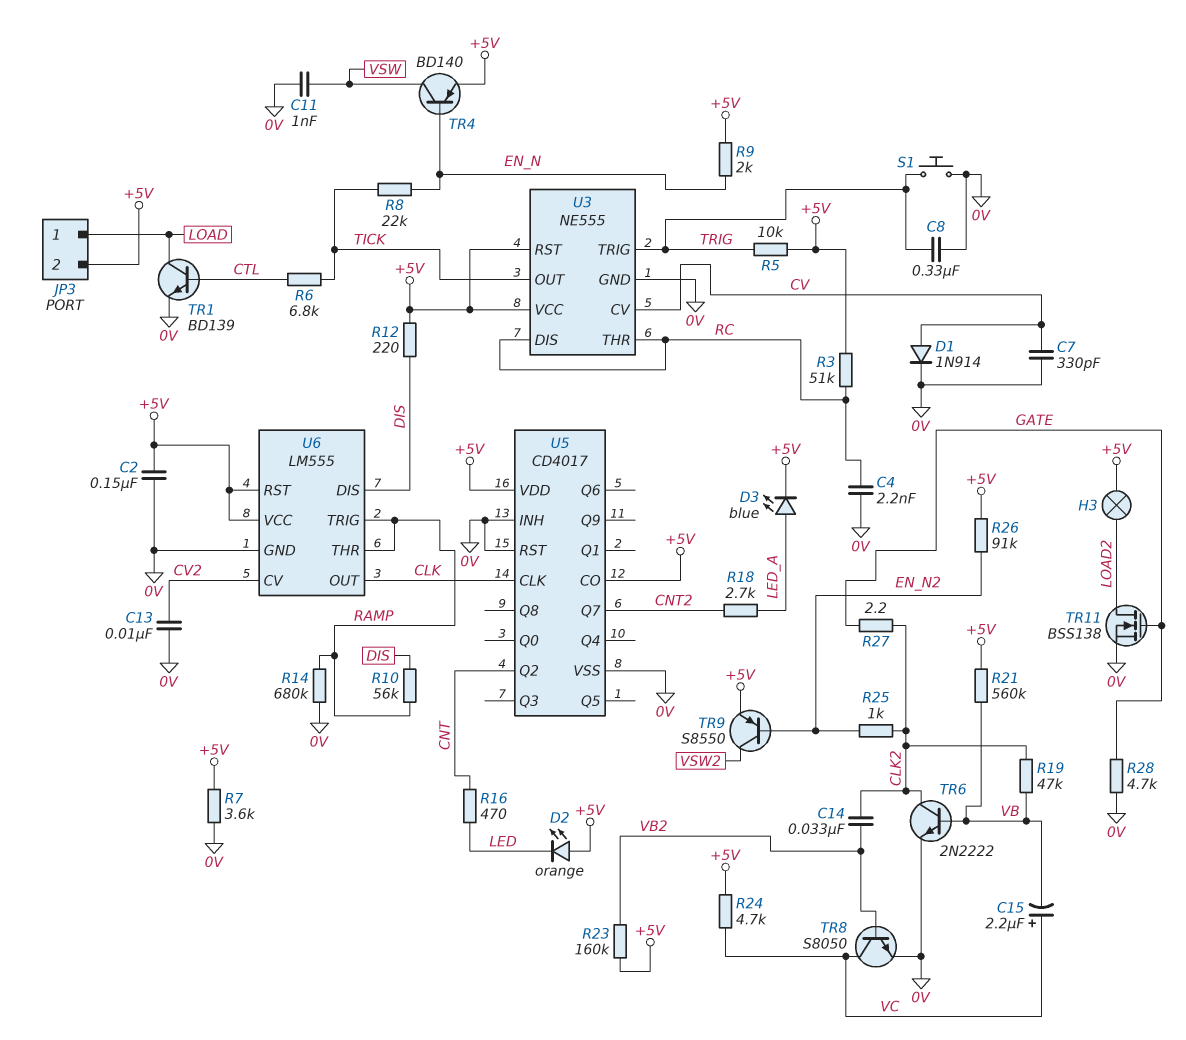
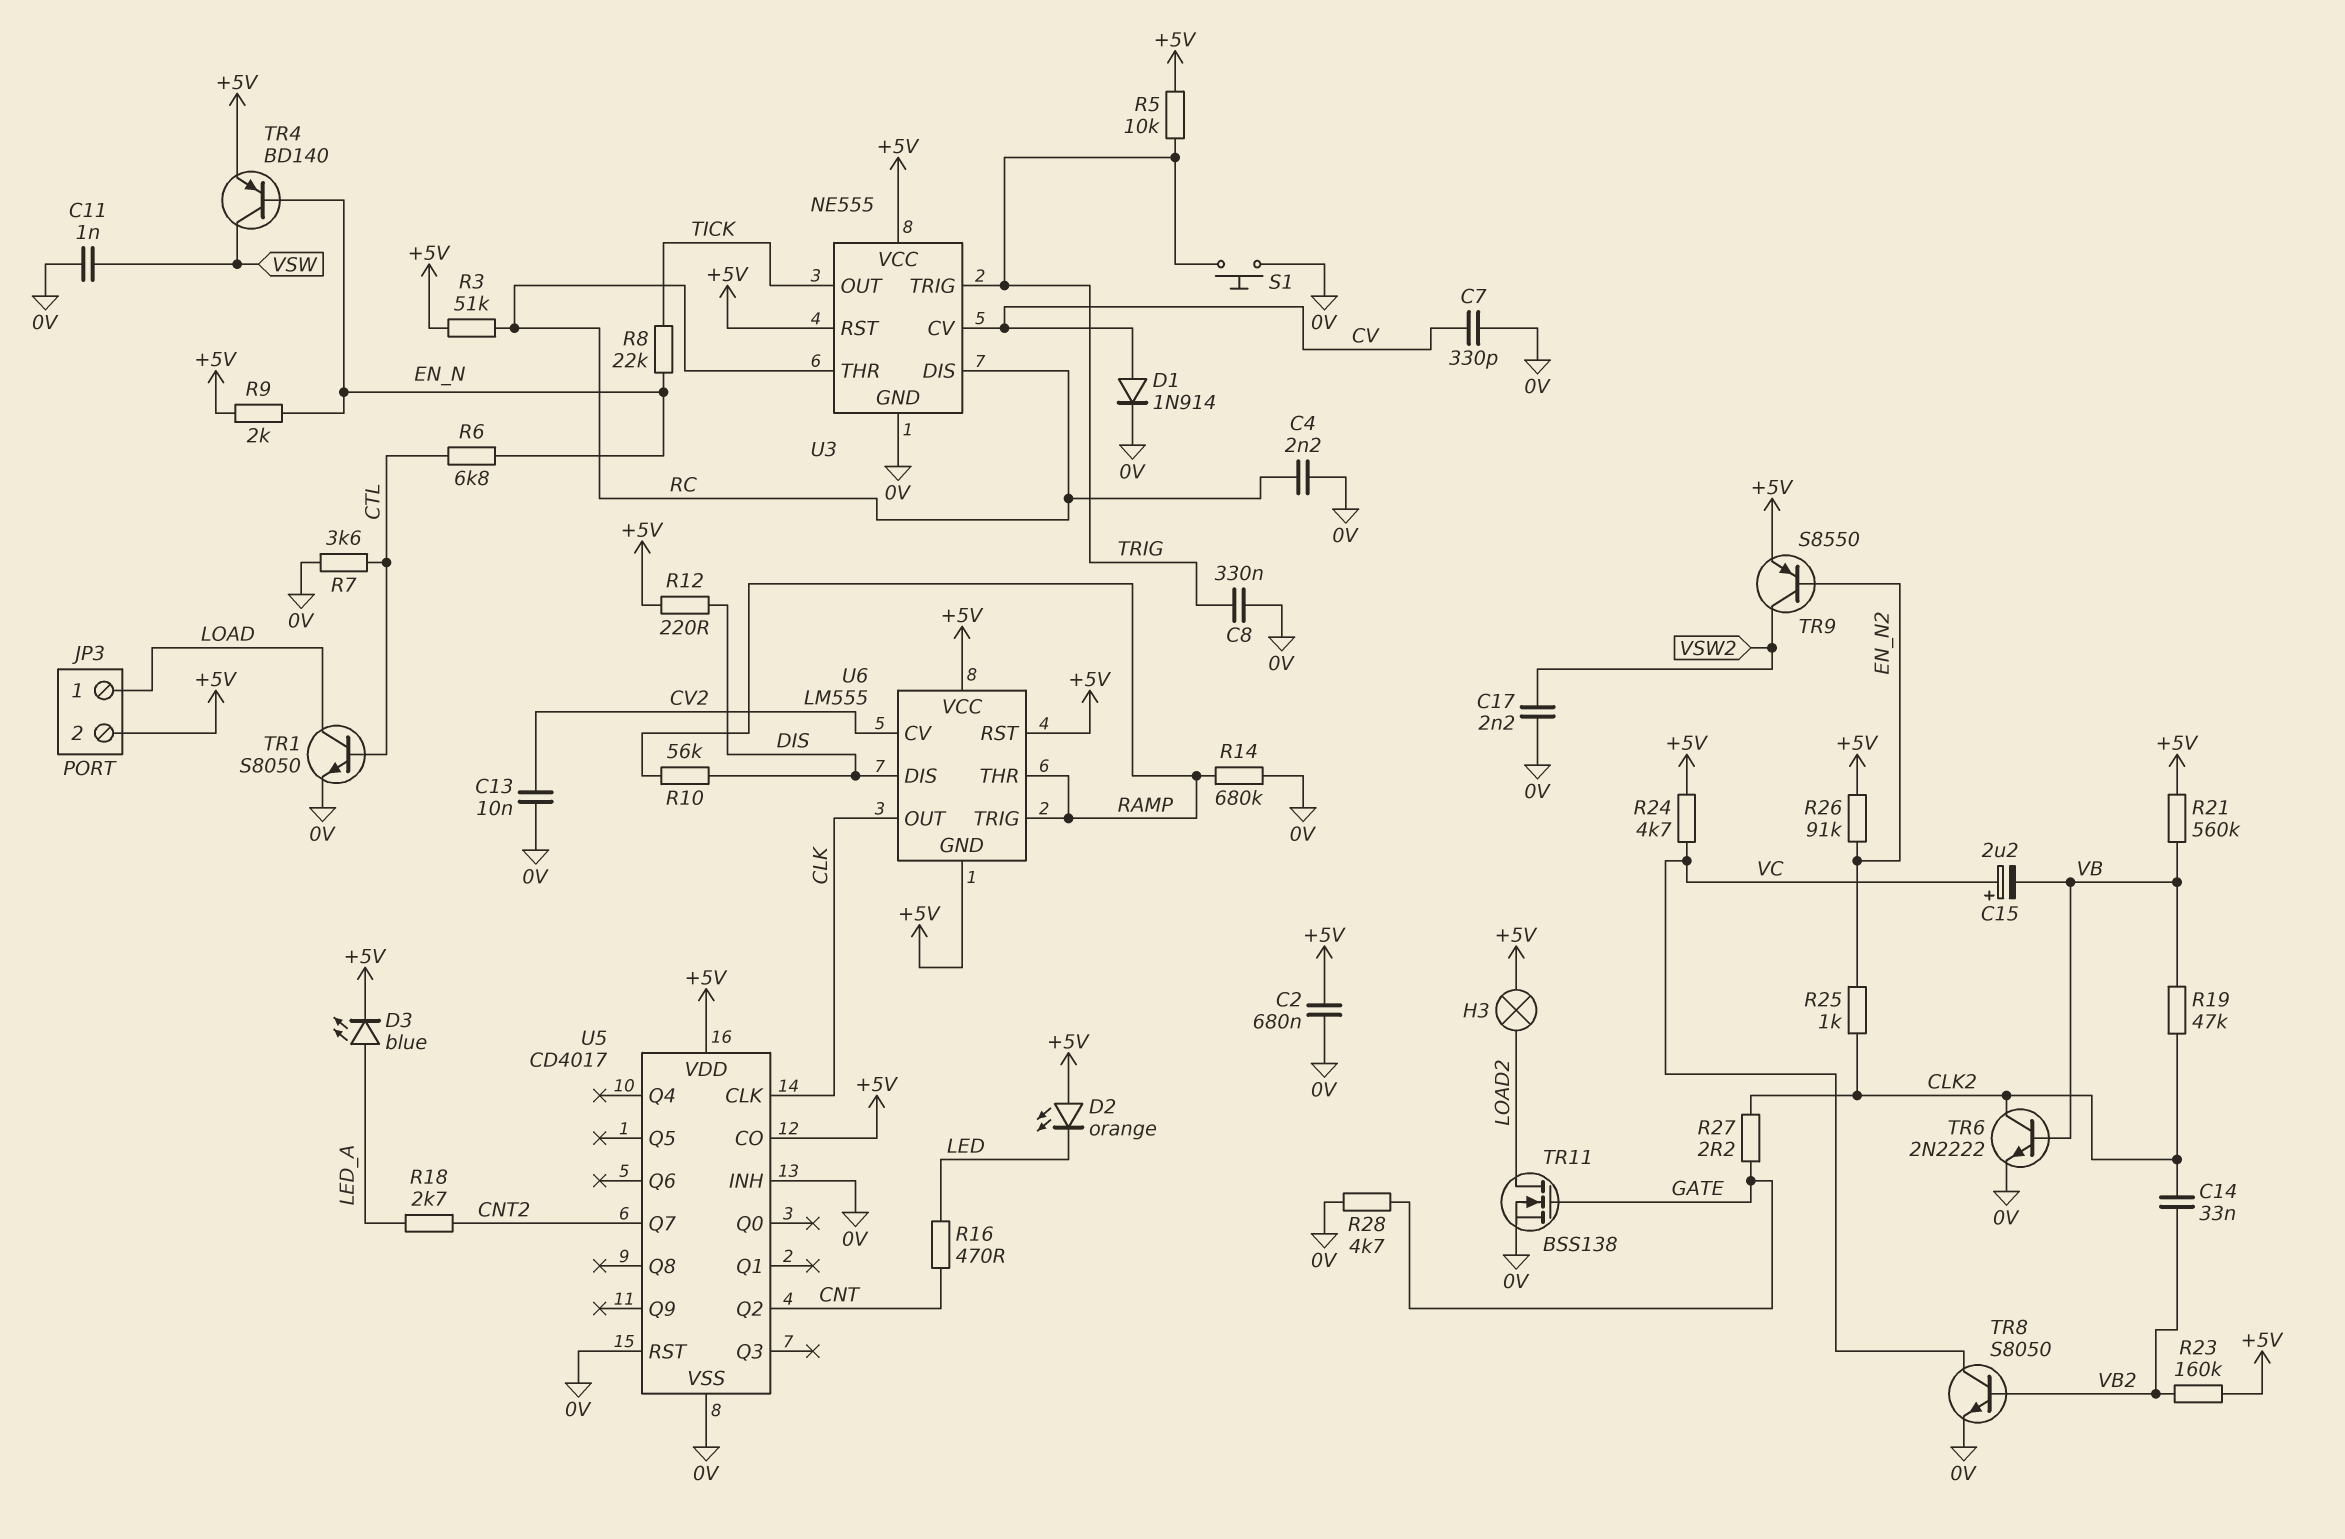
C2: 150nF (+5V, 0V) -> 680nF (+5V, 0V)
C17: none -> 2.2nF (0V, VSW2)
R6: 6.8k (CTL, TICK) -> 6.8k (CTL, EN_N)
R7: 3.6k (+5V, 0V) -> 3.6k (0V, CTL)
TR1: NPN BD139 (B CTL, C LOAD, E 0V) -> NPN S8050 (B CTL, C LOAD, E 0V)
U6 pin GND: 0V -> +5V

